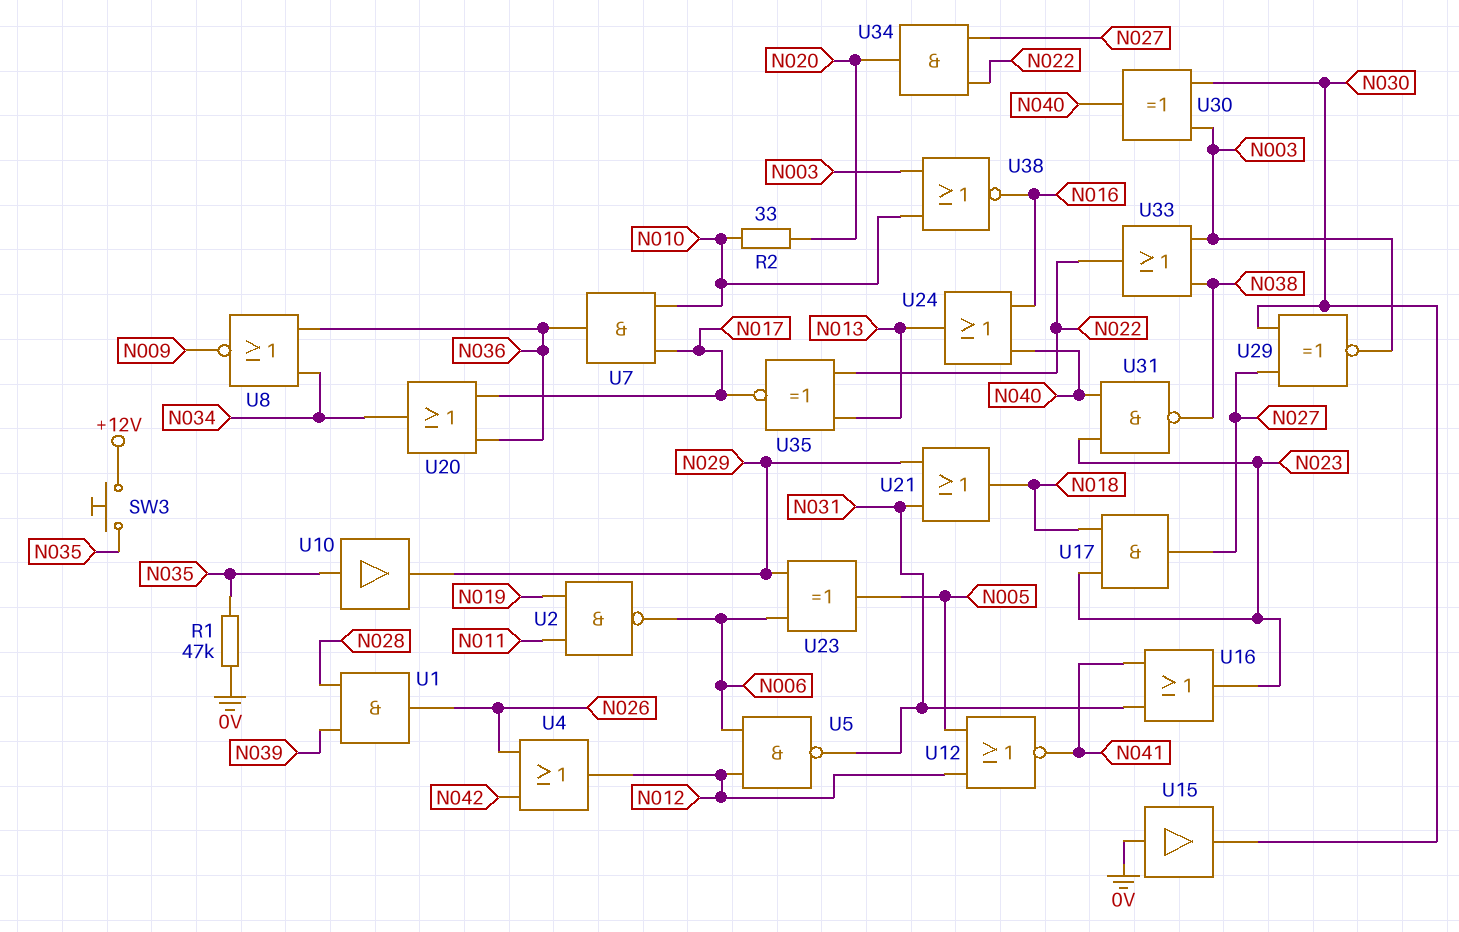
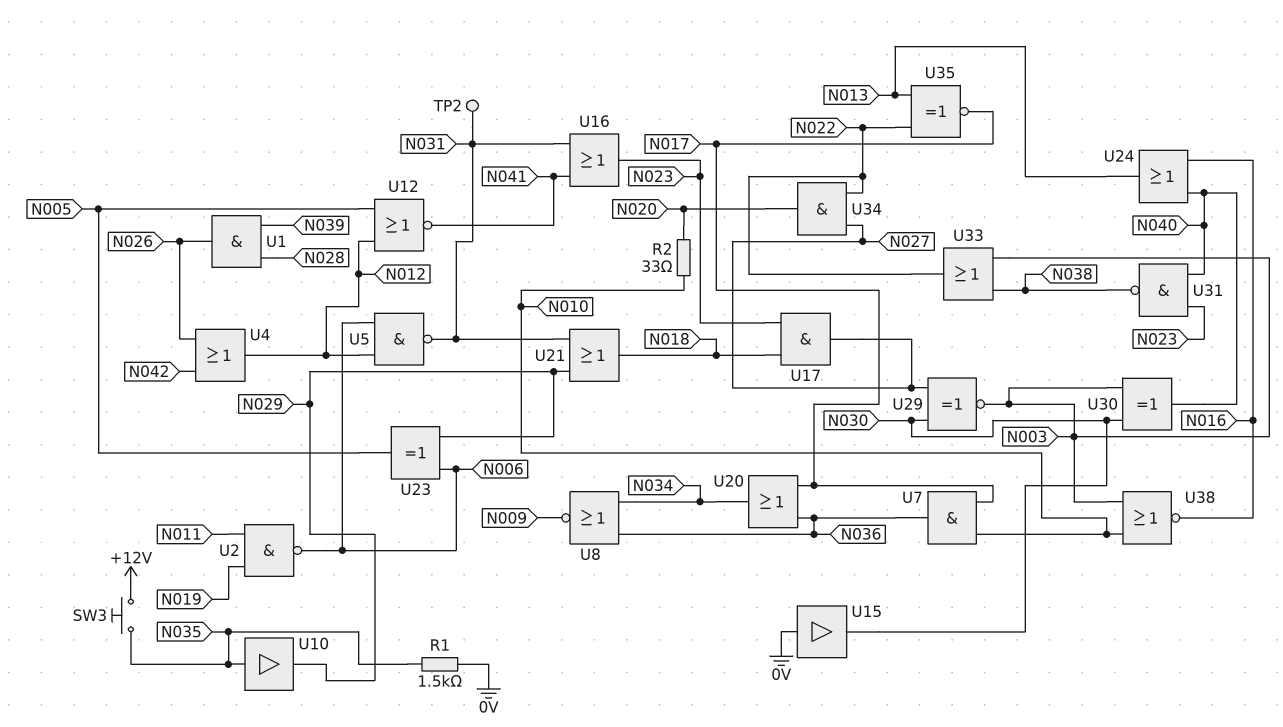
R1: 47k (0V, N035) -> 1.5k (0V, N035)
TP2: none -> test point (N031)

